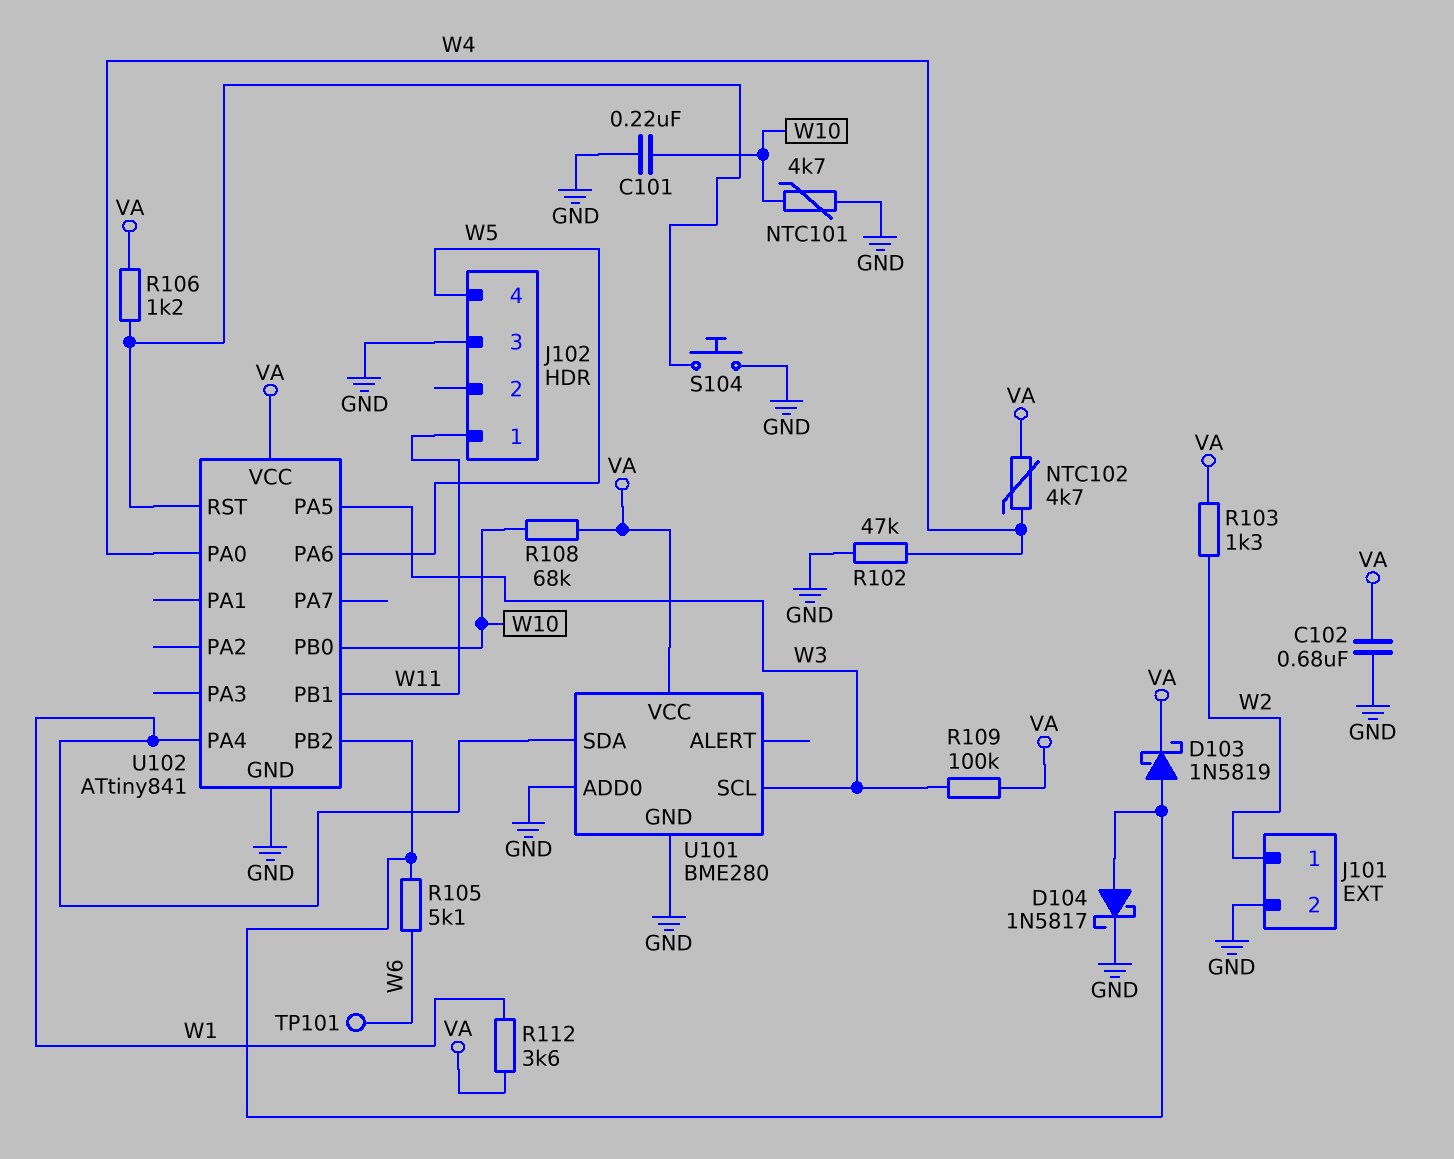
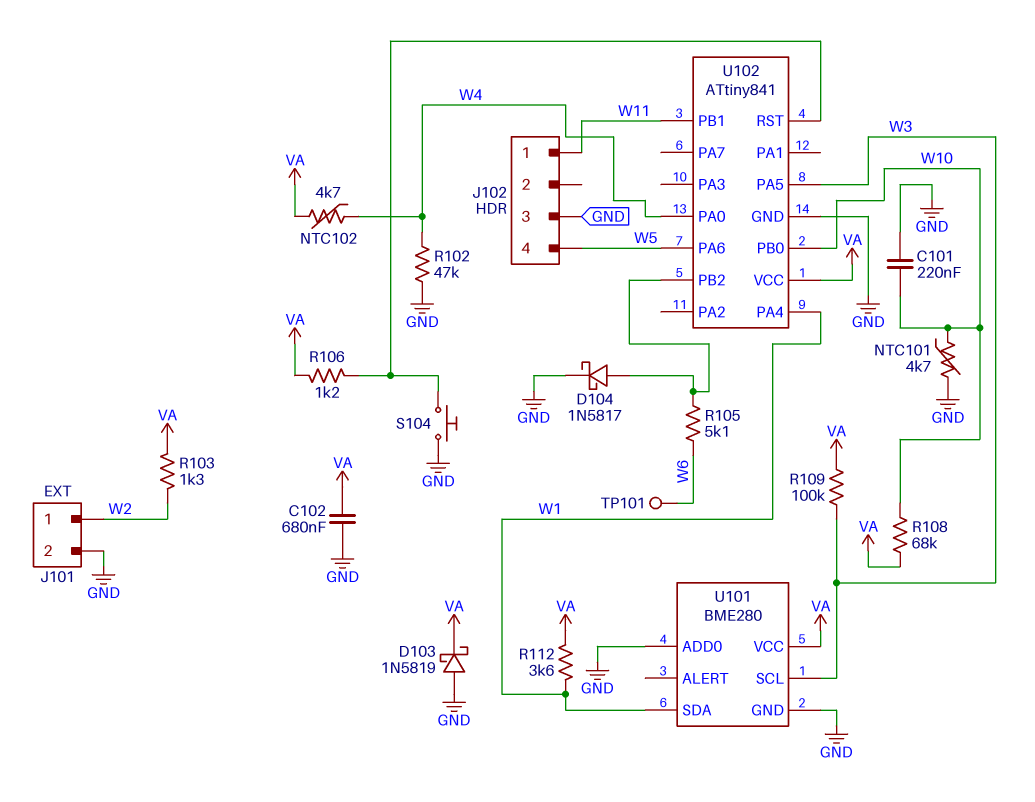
D103: schottky 1N5819 (A U102/PB2, K VA) -> schottky 1N5819 (A GND, K VA)

